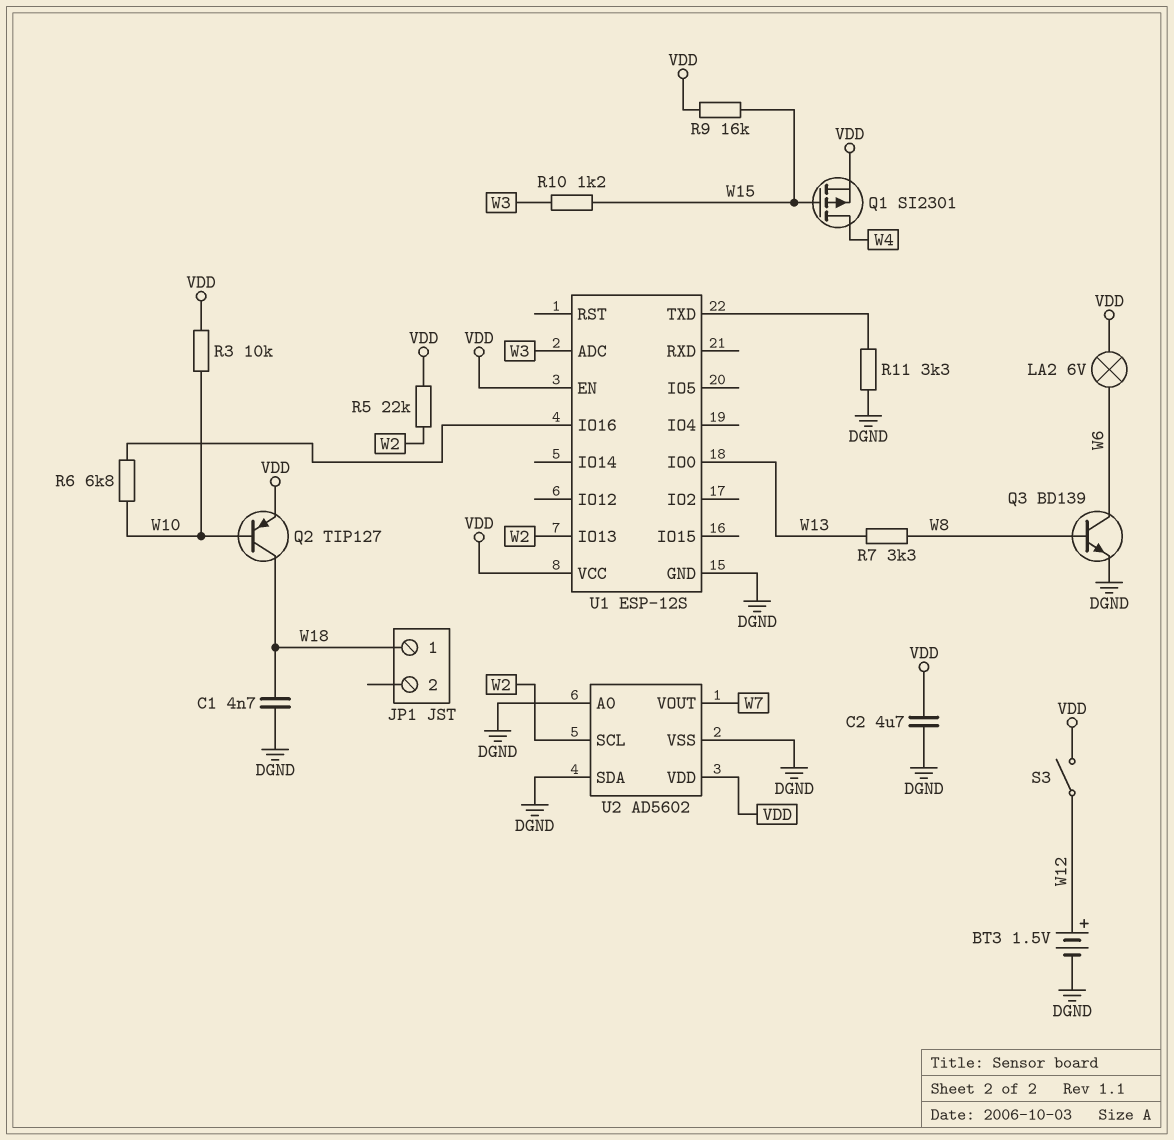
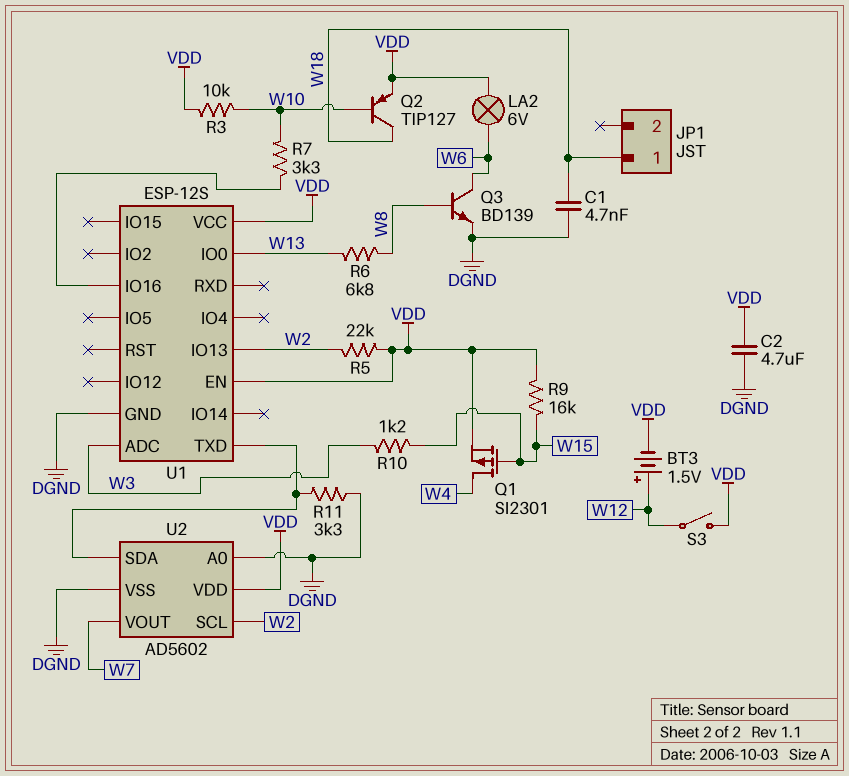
BT3: 1.5V (plus W12, minus DGND) -> 1.5V (plus W12, minus VDD)
R6: 6.8k (U1/IO16, W10) -> 6.8k (W8, W13)
R7: 3.3k (W8, W13) -> 3.3k (U1/IO16, W10)
U2 pin SDA: DGND -> U1/TXD

